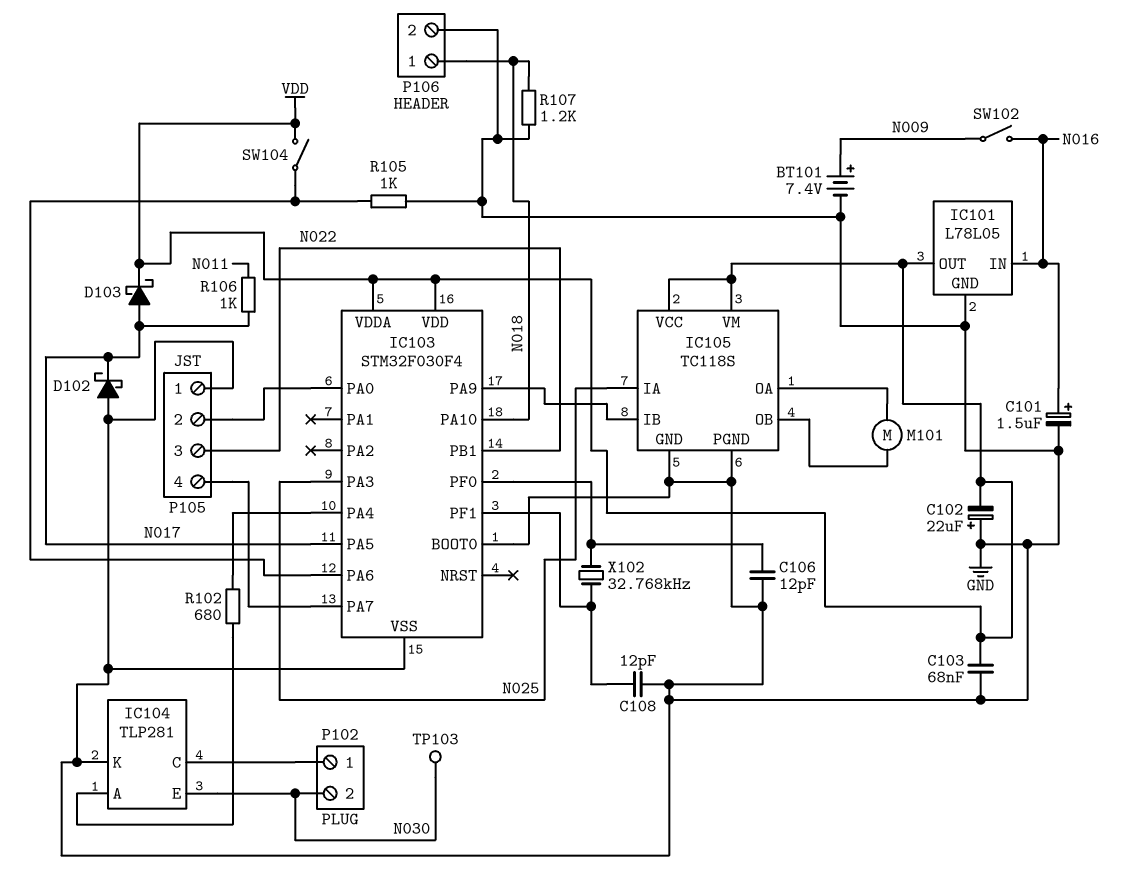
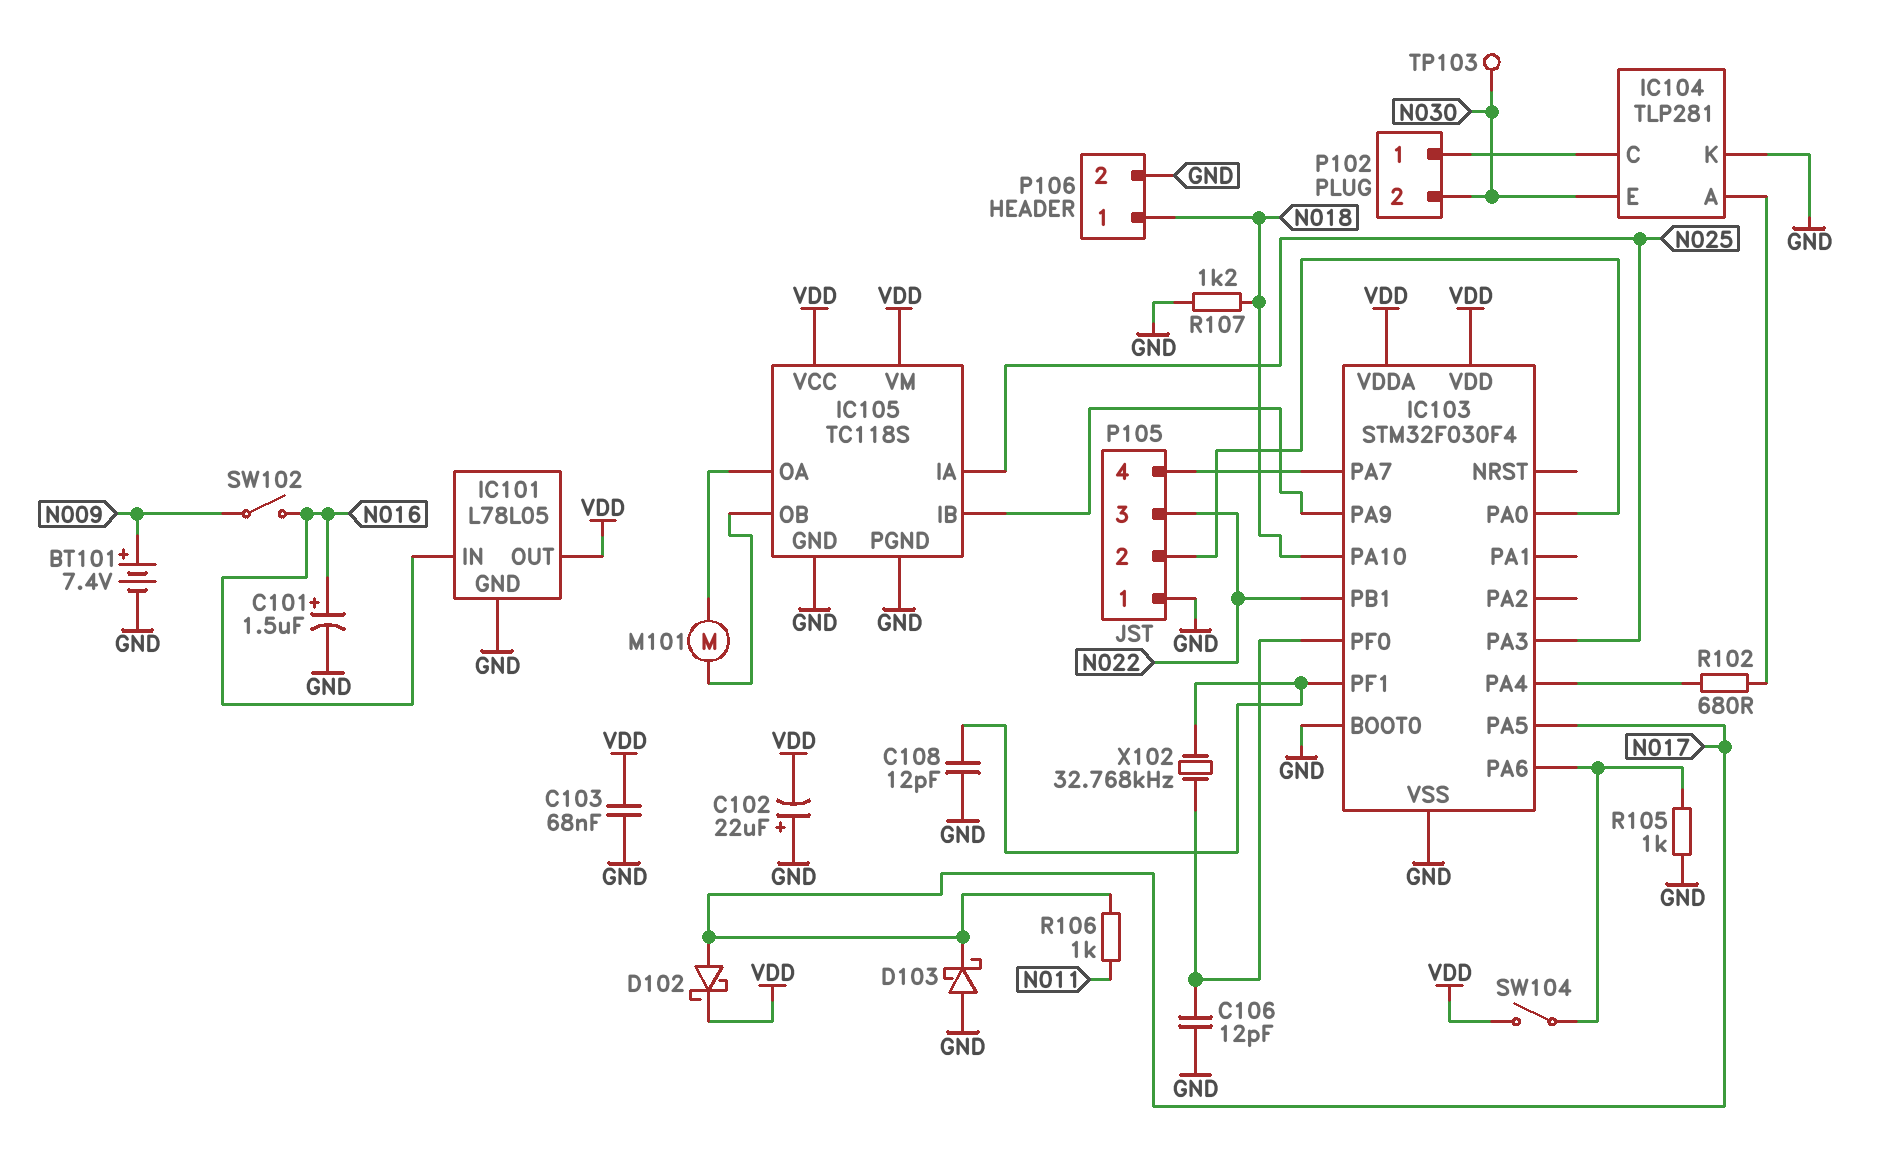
D102: schottky (A GND, K N017) -> schottky (A N017, K VDD)
D103: schottky (A N017, K VDD) -> schottky (A GND, K N017)

